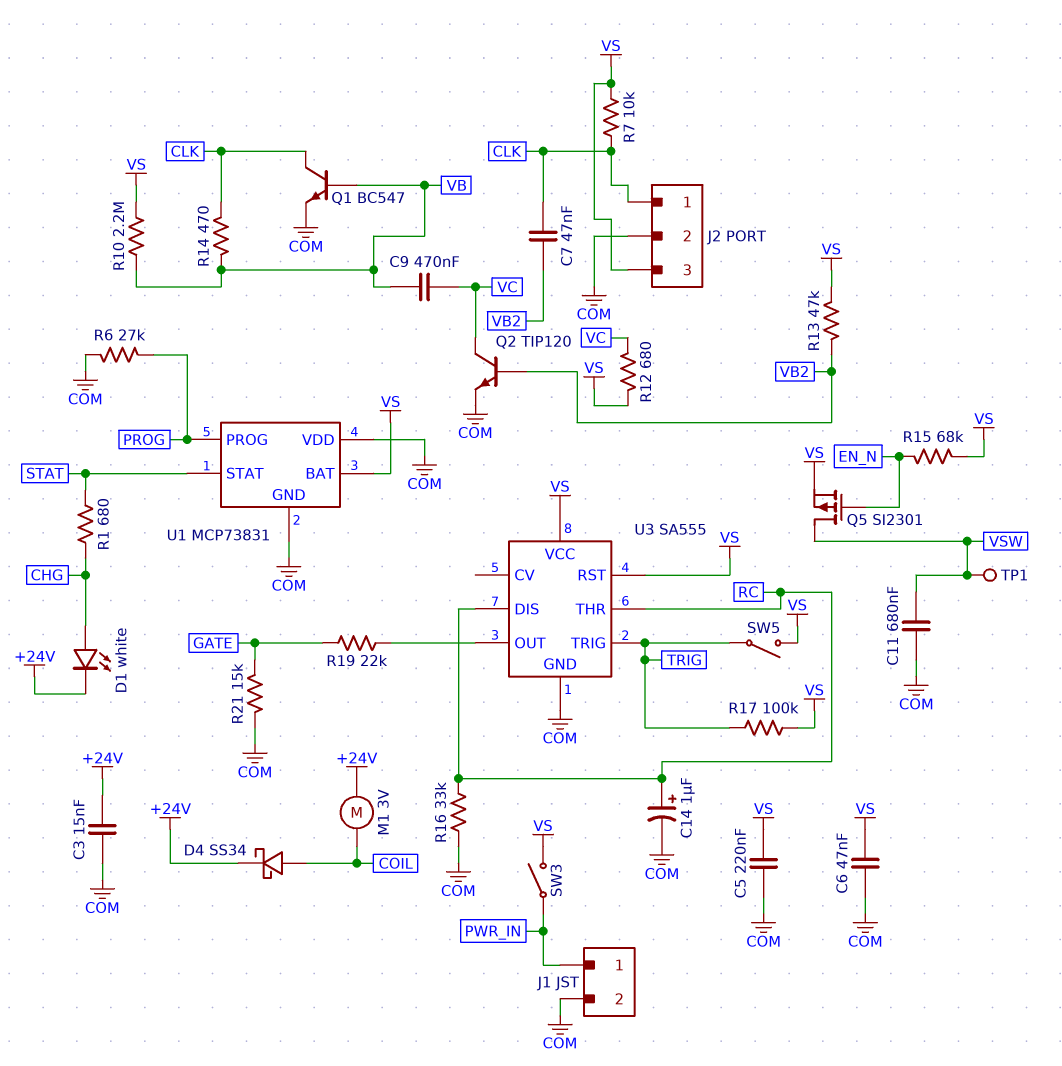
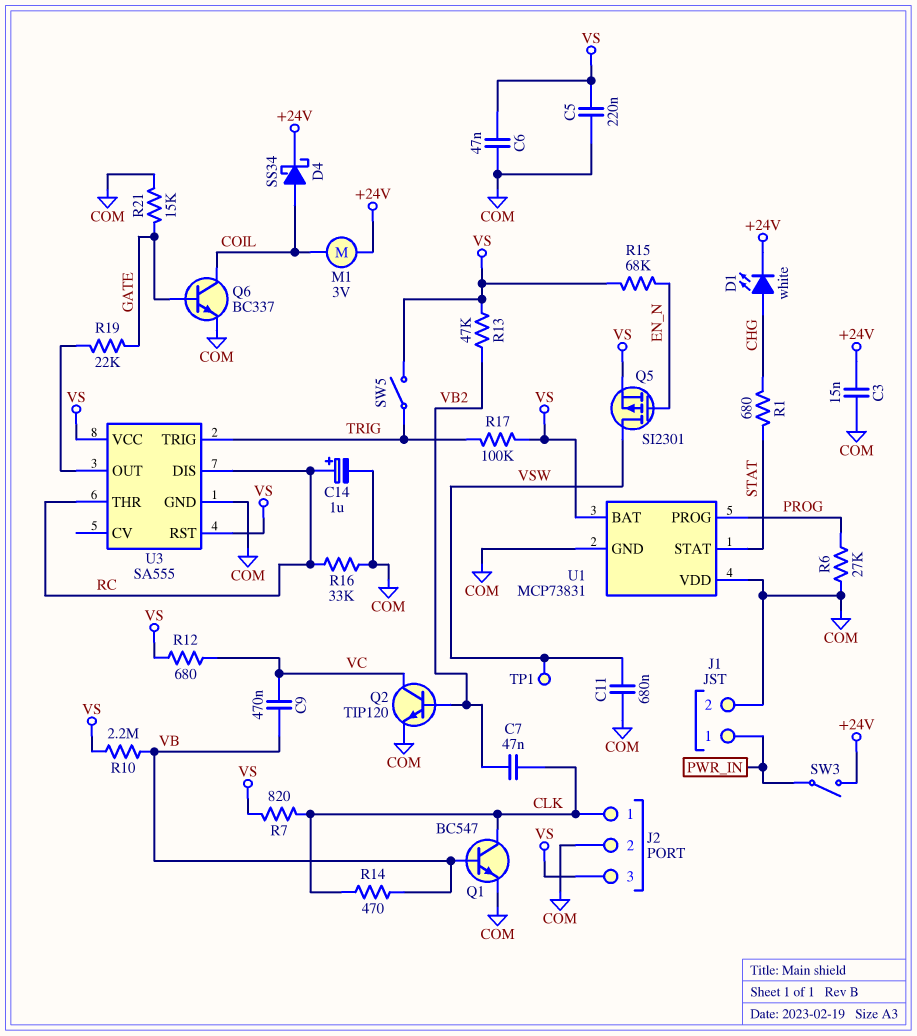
Q6: none -> NPN BC337 (B GATE, C COIL, E COM)
R7: 10k (CLK, VS) -> 820 (CLK, VS)
SW3: switch (PWR_IN, VS) -> switch (+24V, PWR_IN)

